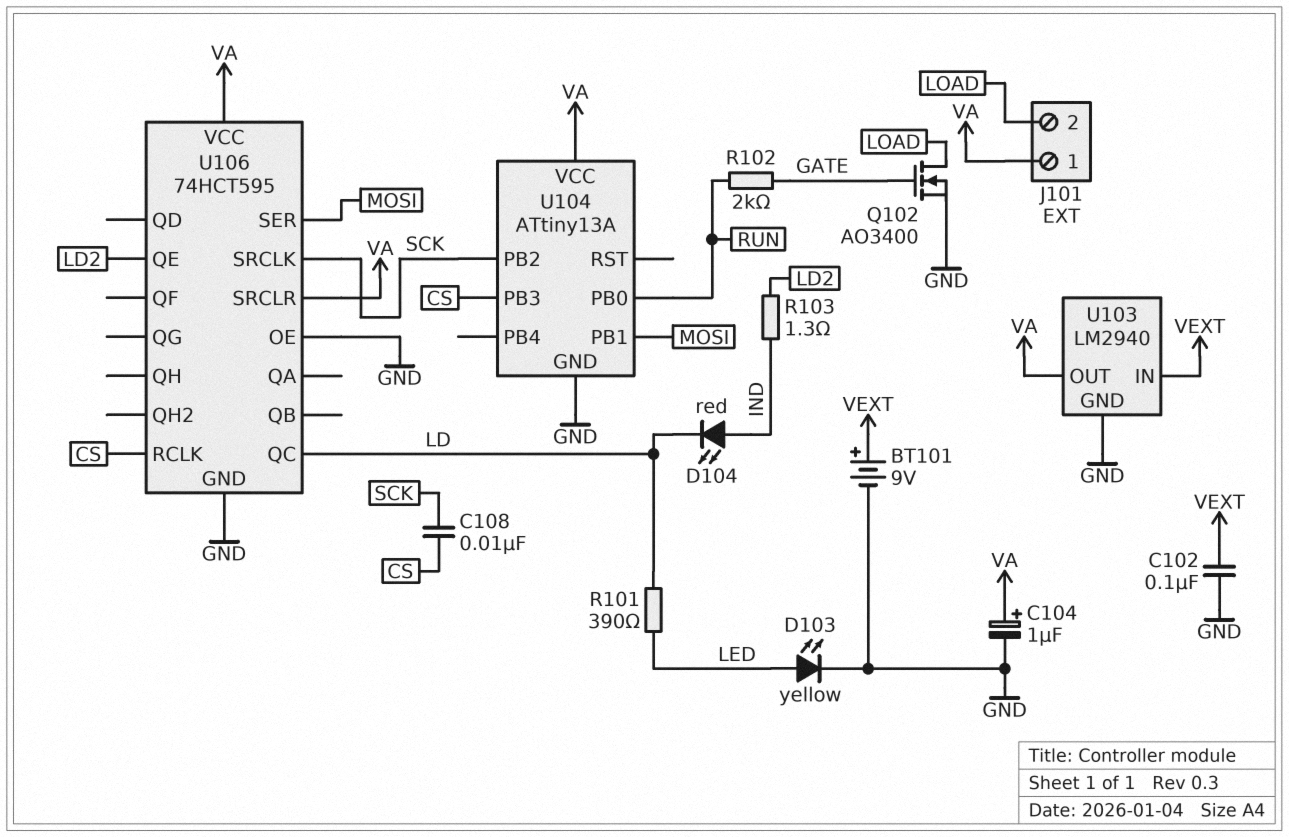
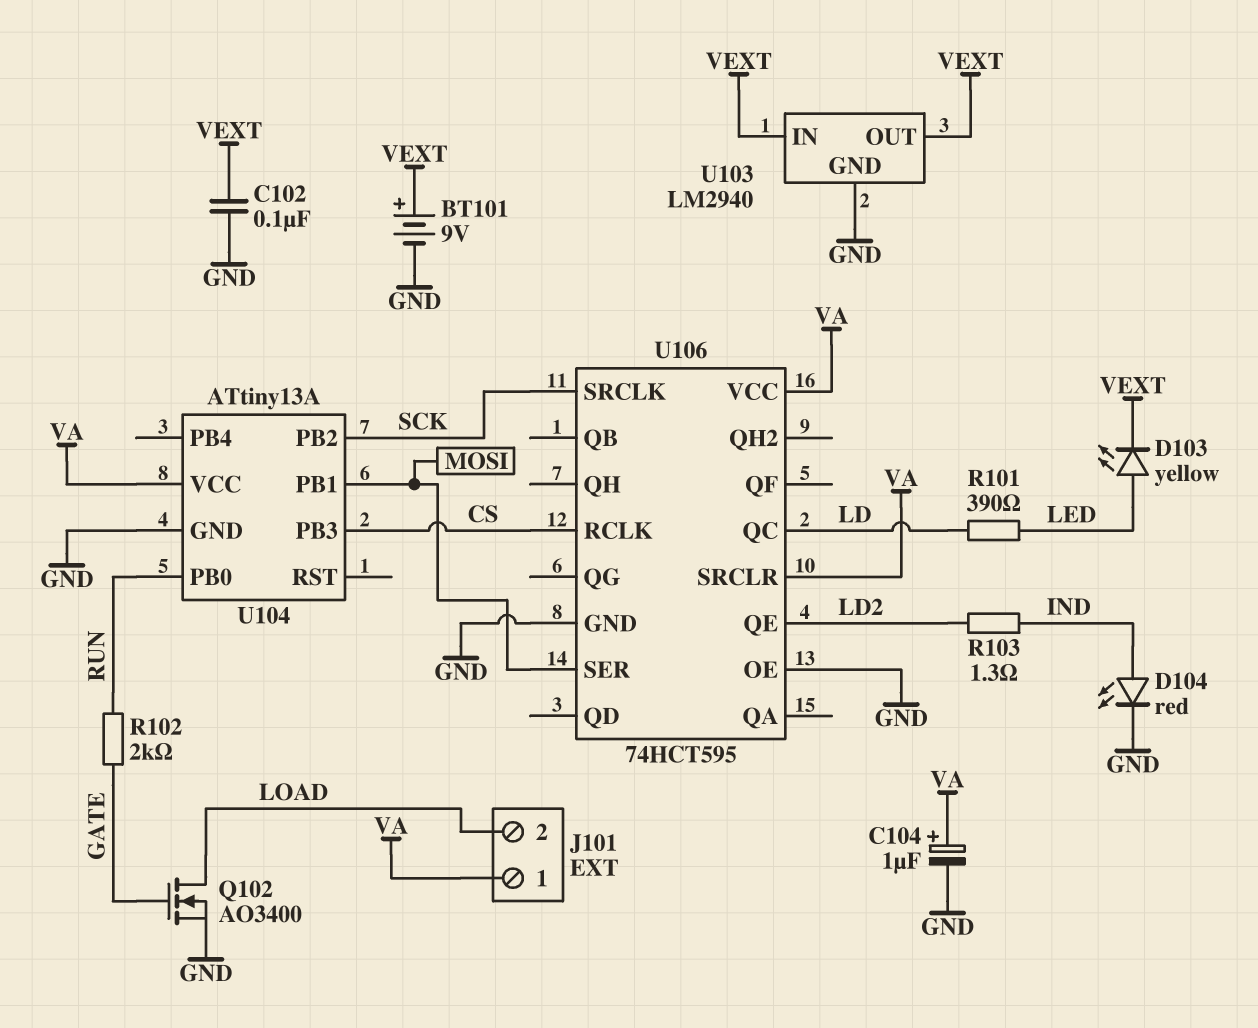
C108: 10nF (CS, SCK) -> none
D103: LED yellow (A LED, K GND) -> LED yellow (A LED, K VEXT)
D104: LED red (A IND, K LD) -> LED red (A IND, K GND)
U103 pin OUT: VA -> VEXT

